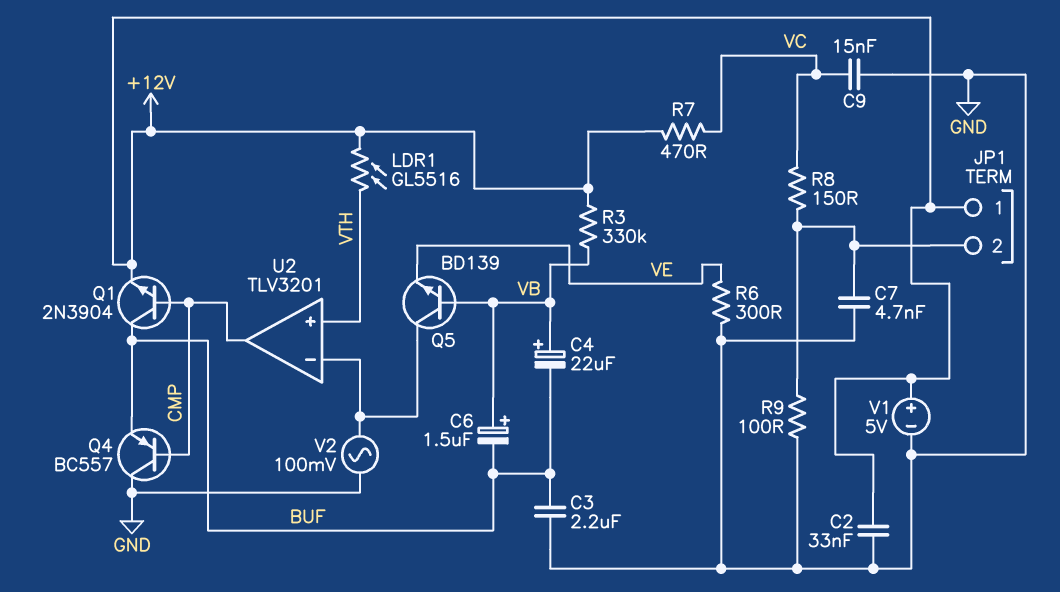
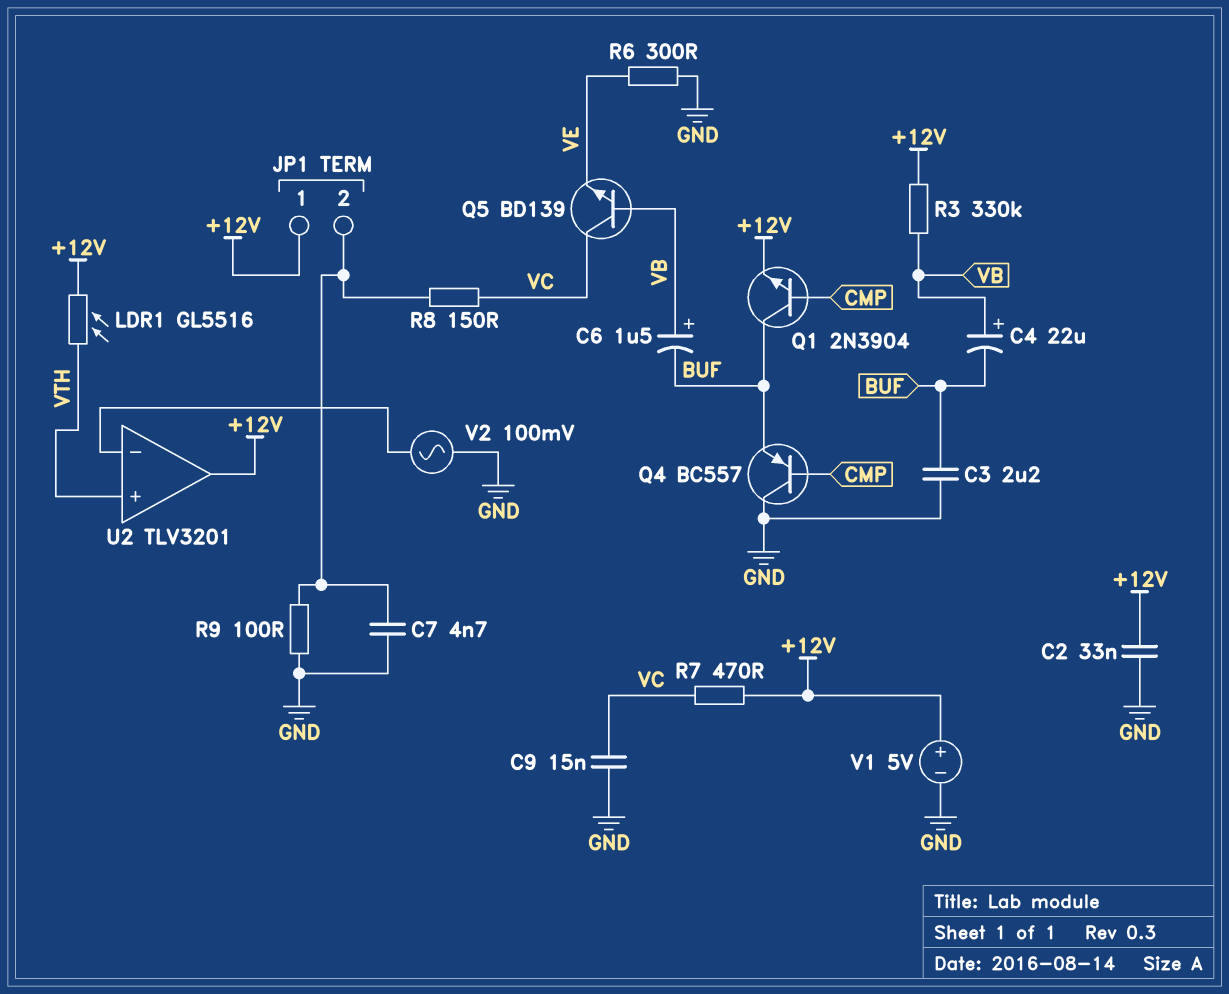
Q5: NPN BD139 (B VB, C U2/in-, E VE) -> NPN BD139 (B VB, C VC, E VE)
U2 pin out: CMP -> +12V

